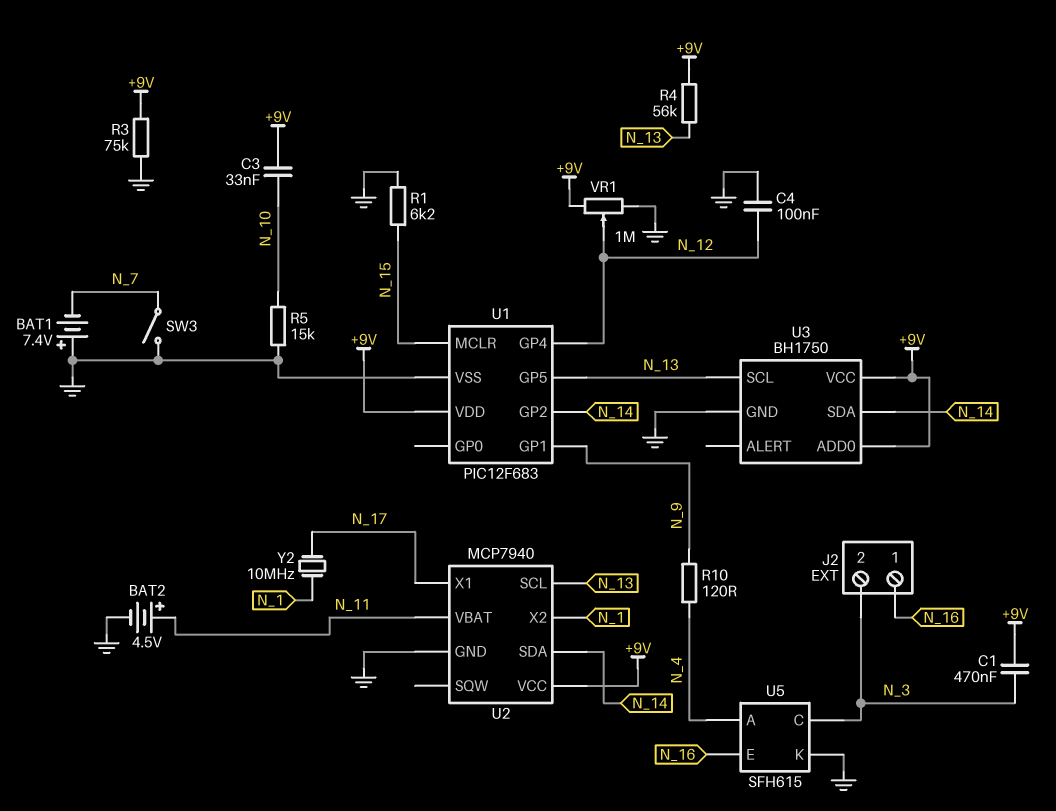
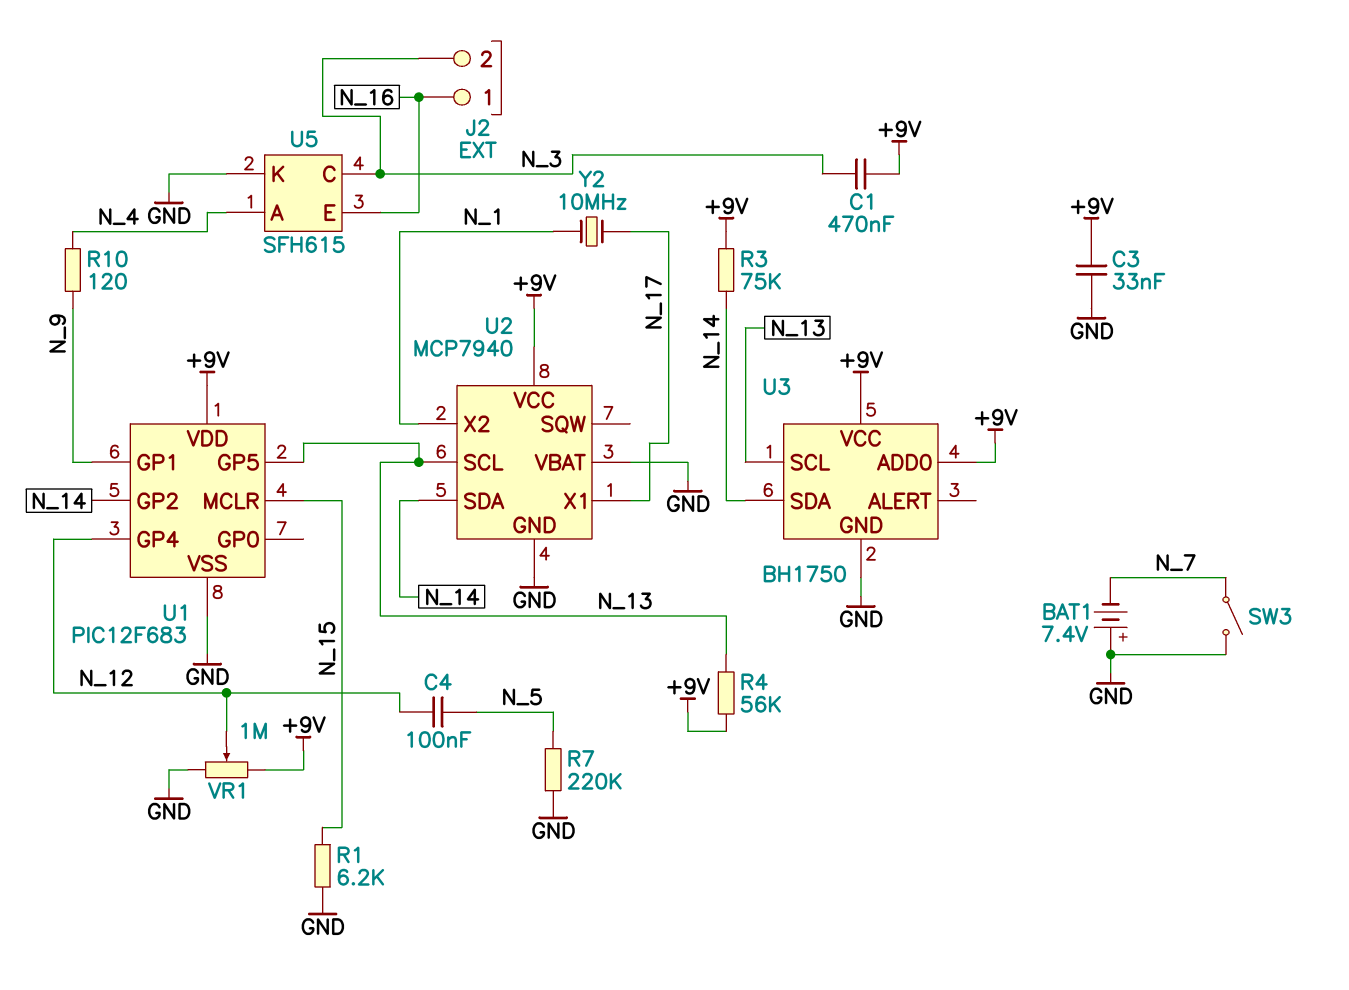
BAT2: 4.5V (plus N_11, minus GND) -> none
C3: 33nF (+9V, N_10) -> 33nF (+9V, GND)
C4: 100nF (GND, N_12) -> 100nF (N_5, N_12)
R3: 75k (+9V, GND) -> 75k (+9V, N_14)
R5: 15k (GND, N_10) -> none
R7: none -> 220k (GND, N_5)
U2 pin VBAT: N_11 -> GND

